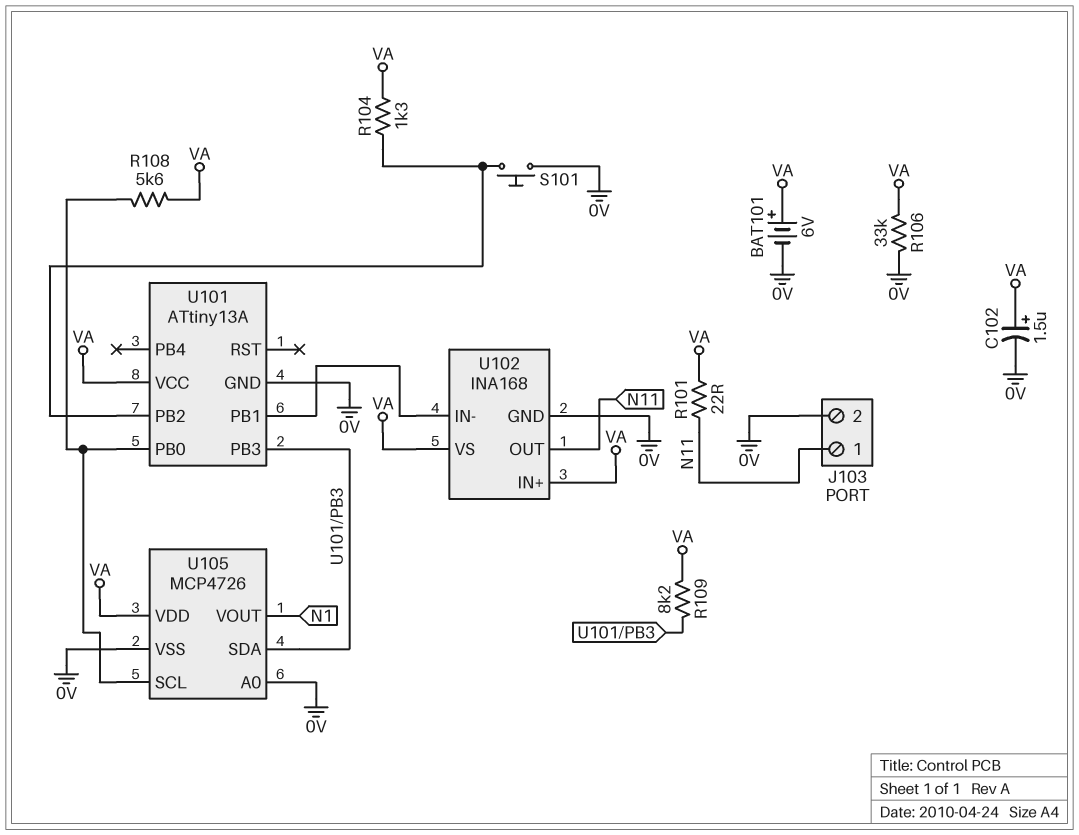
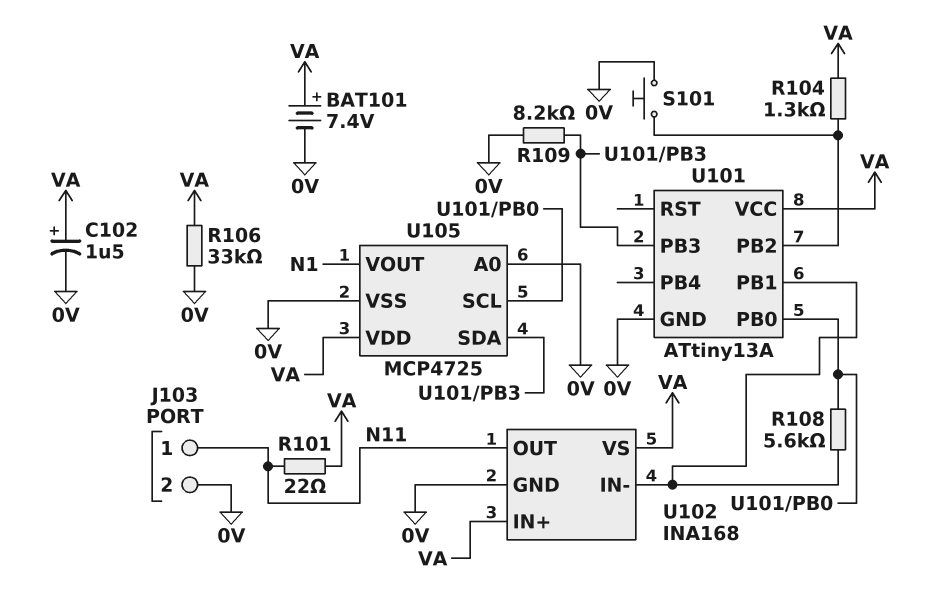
BAT101: 6V (plus VA, minus 0V) -> 7.4V (plus VA, minus 0V)
R108: 5.6k (U101/PB0, VA) -> 5.6k (U101/PB0, U101/PB1)
R109: 8.2k (U101/PB3, VA) -> 8.2k (0V, U101/PB3)
U105: MCP4726 -> MCP4725

